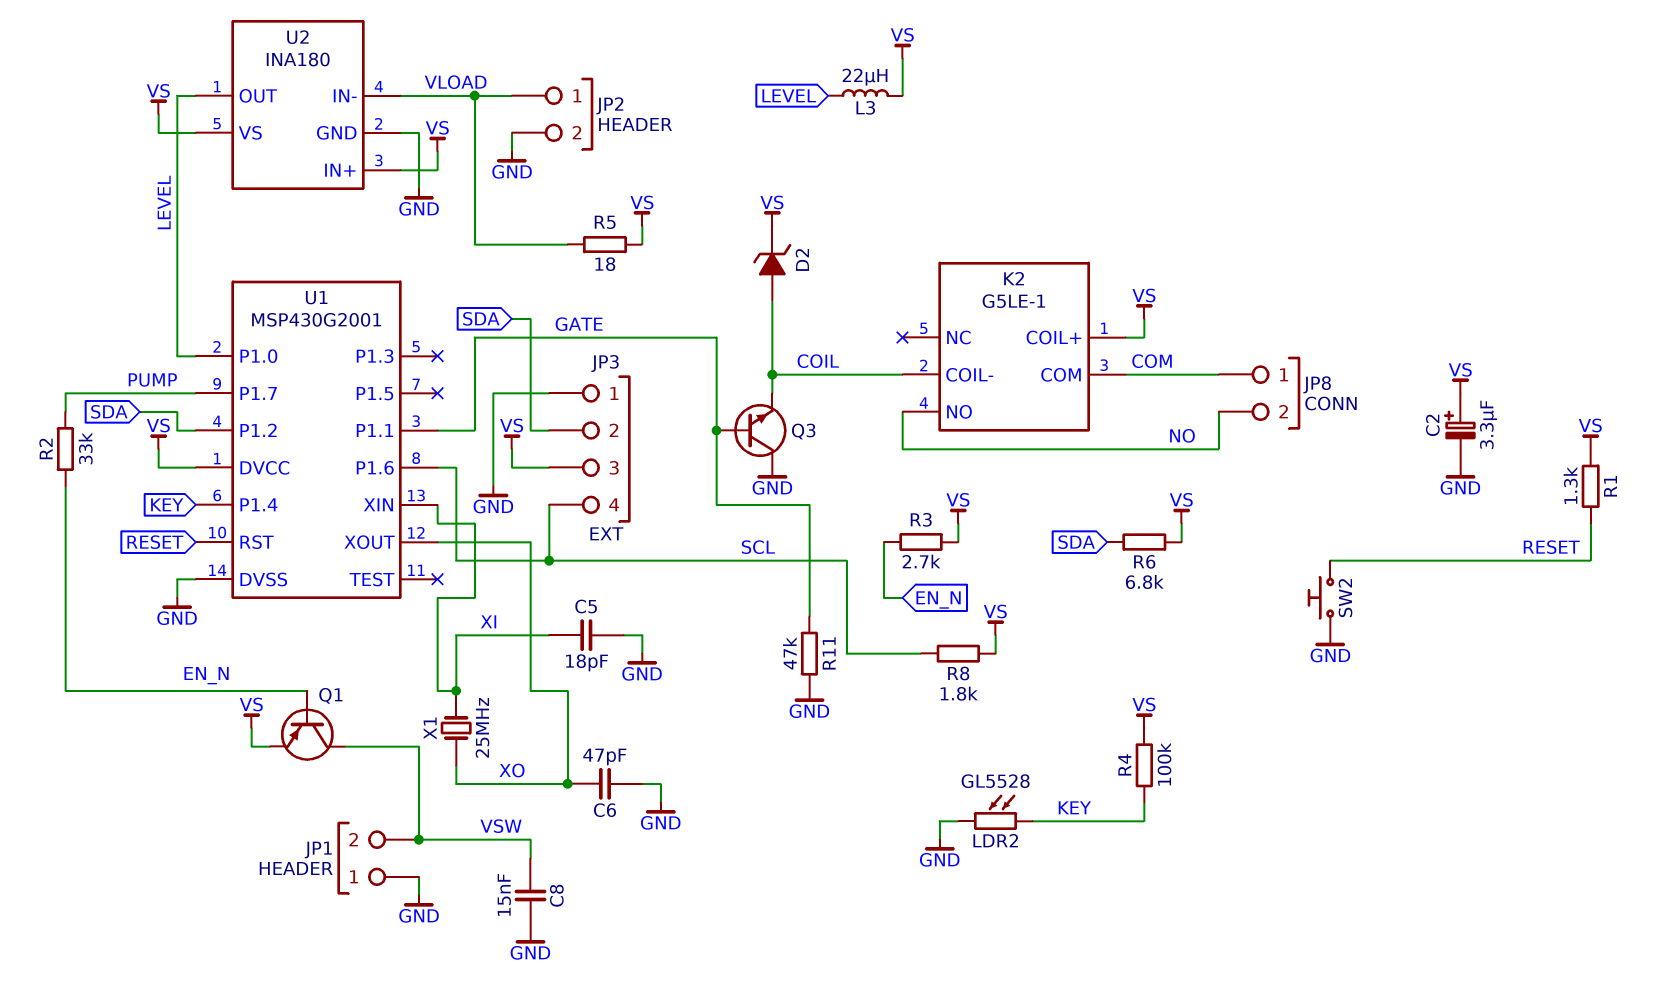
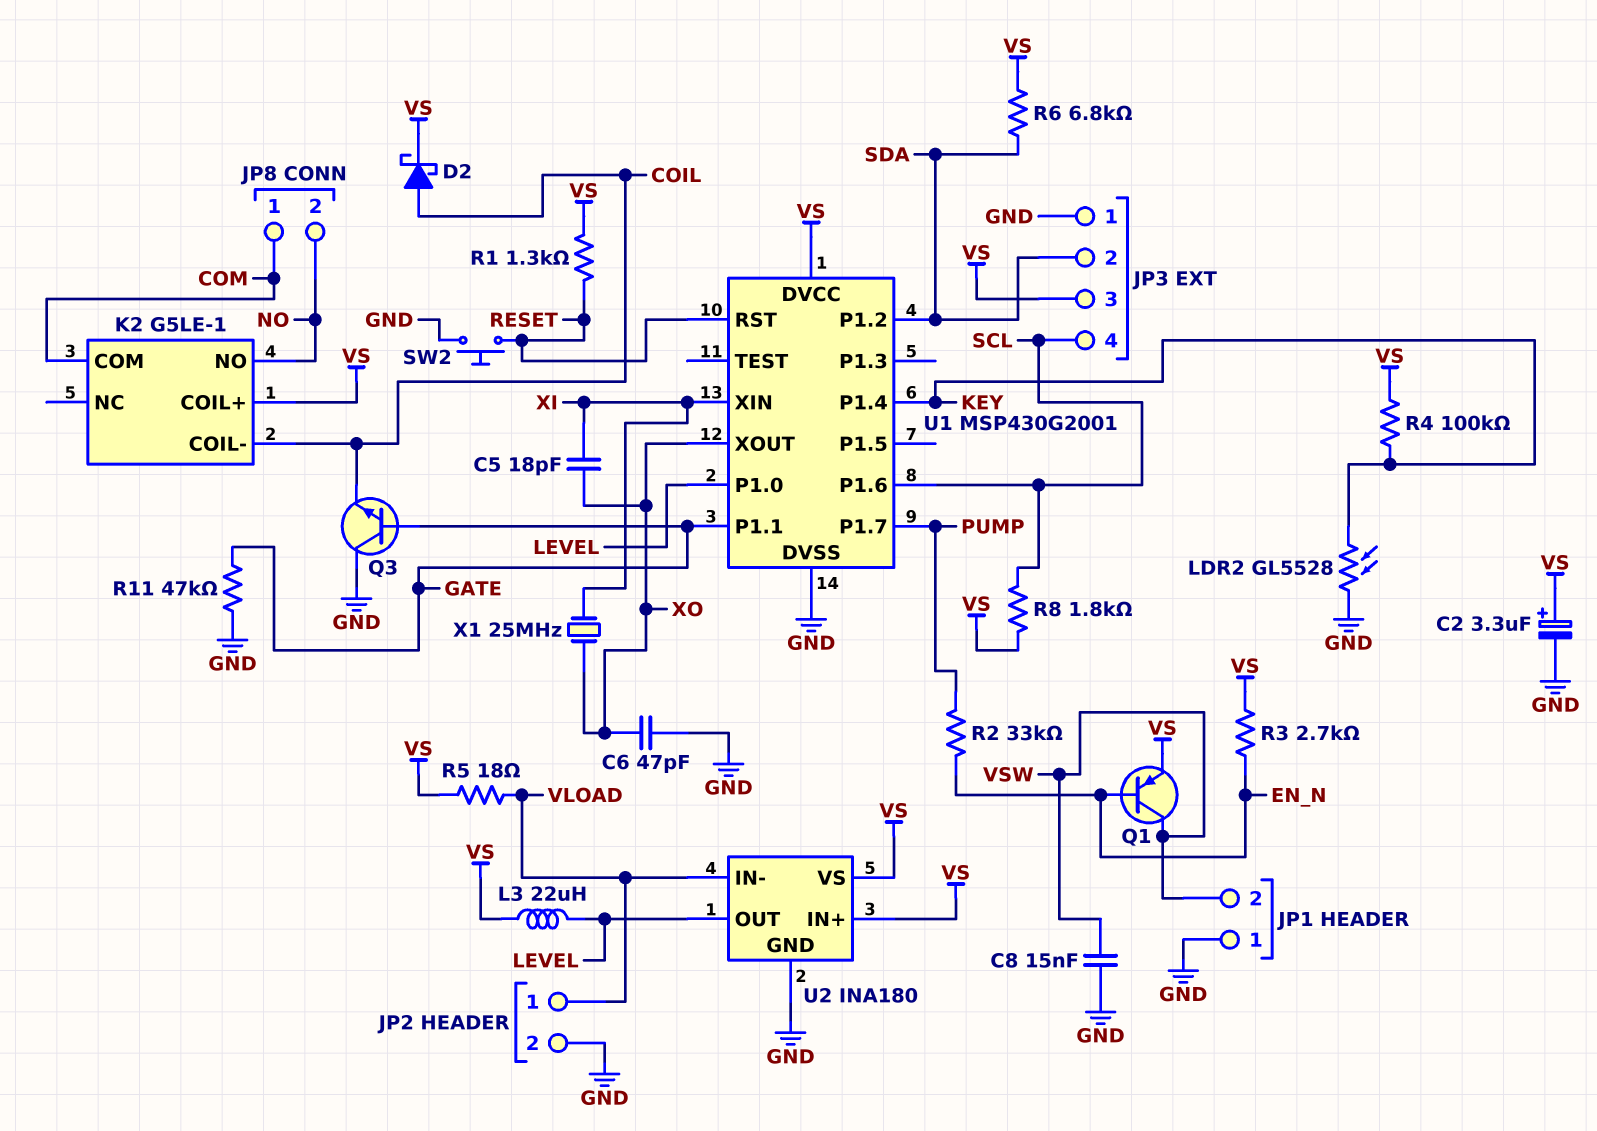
C5: 18pF (GND, XI) -> 18pF (XI, XO)
D2: zener (A COIL, K VS) -> schottky (A COIL, K VS)

